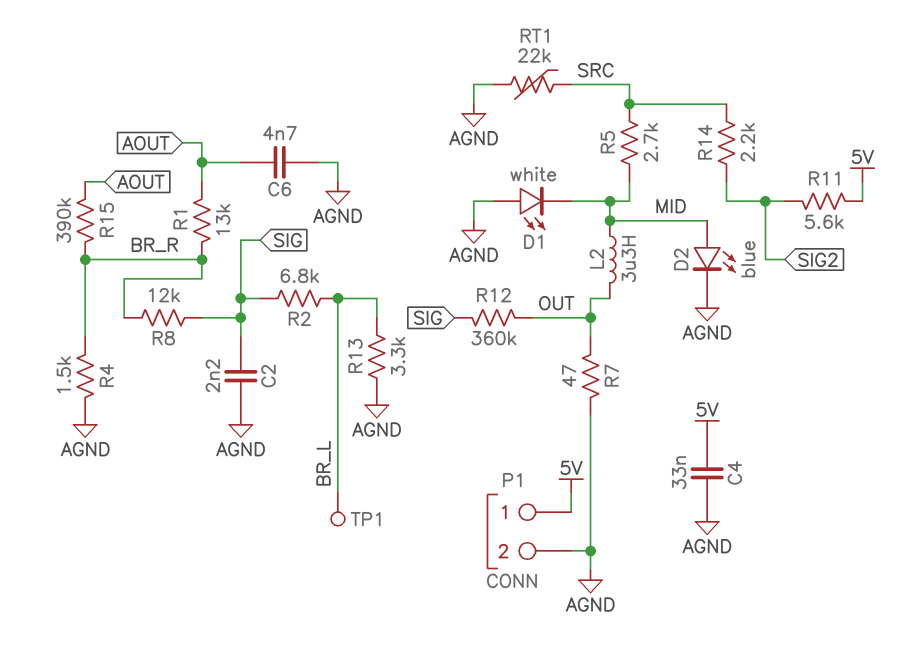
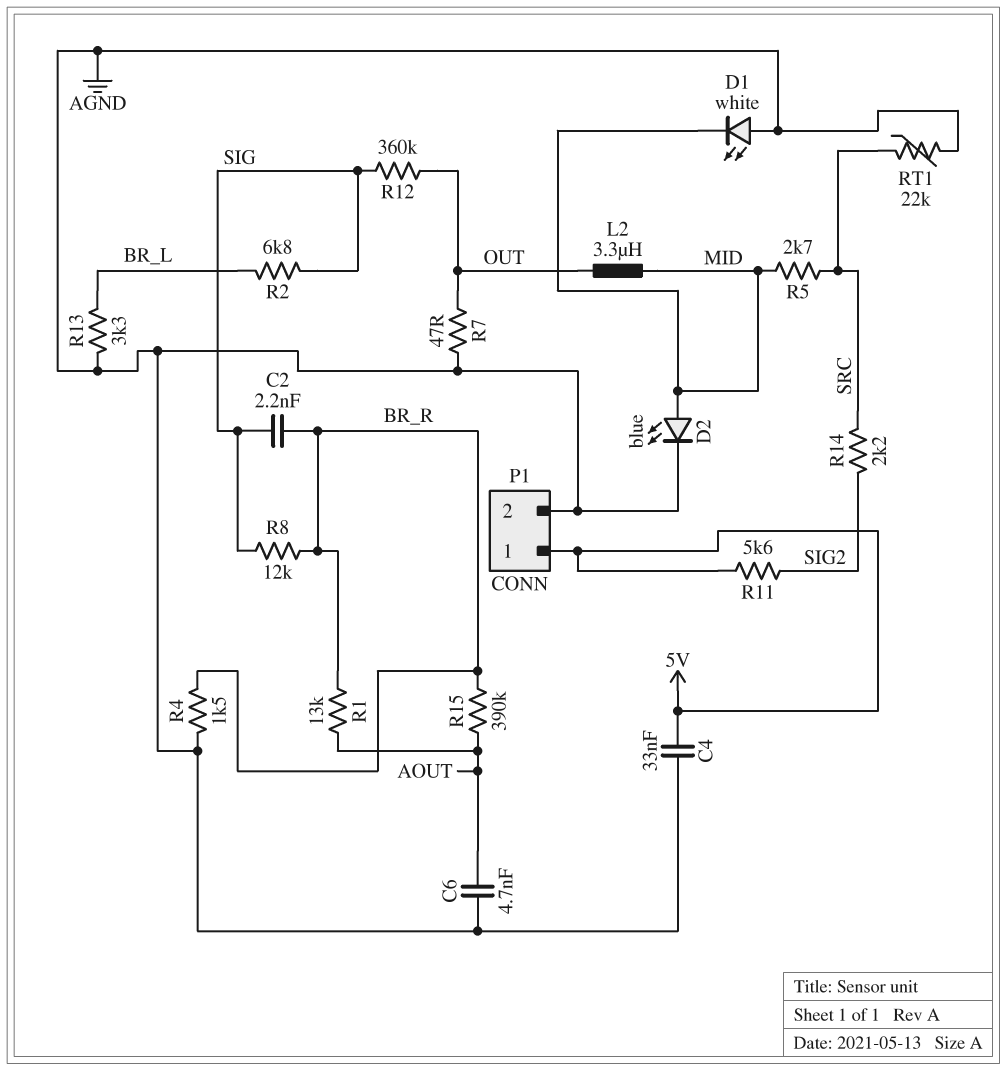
C2: 2.2nF (AGND, SIG) -> 2.2nF (BR_R, SIG)
TP1: test point (BR_L) -> none

